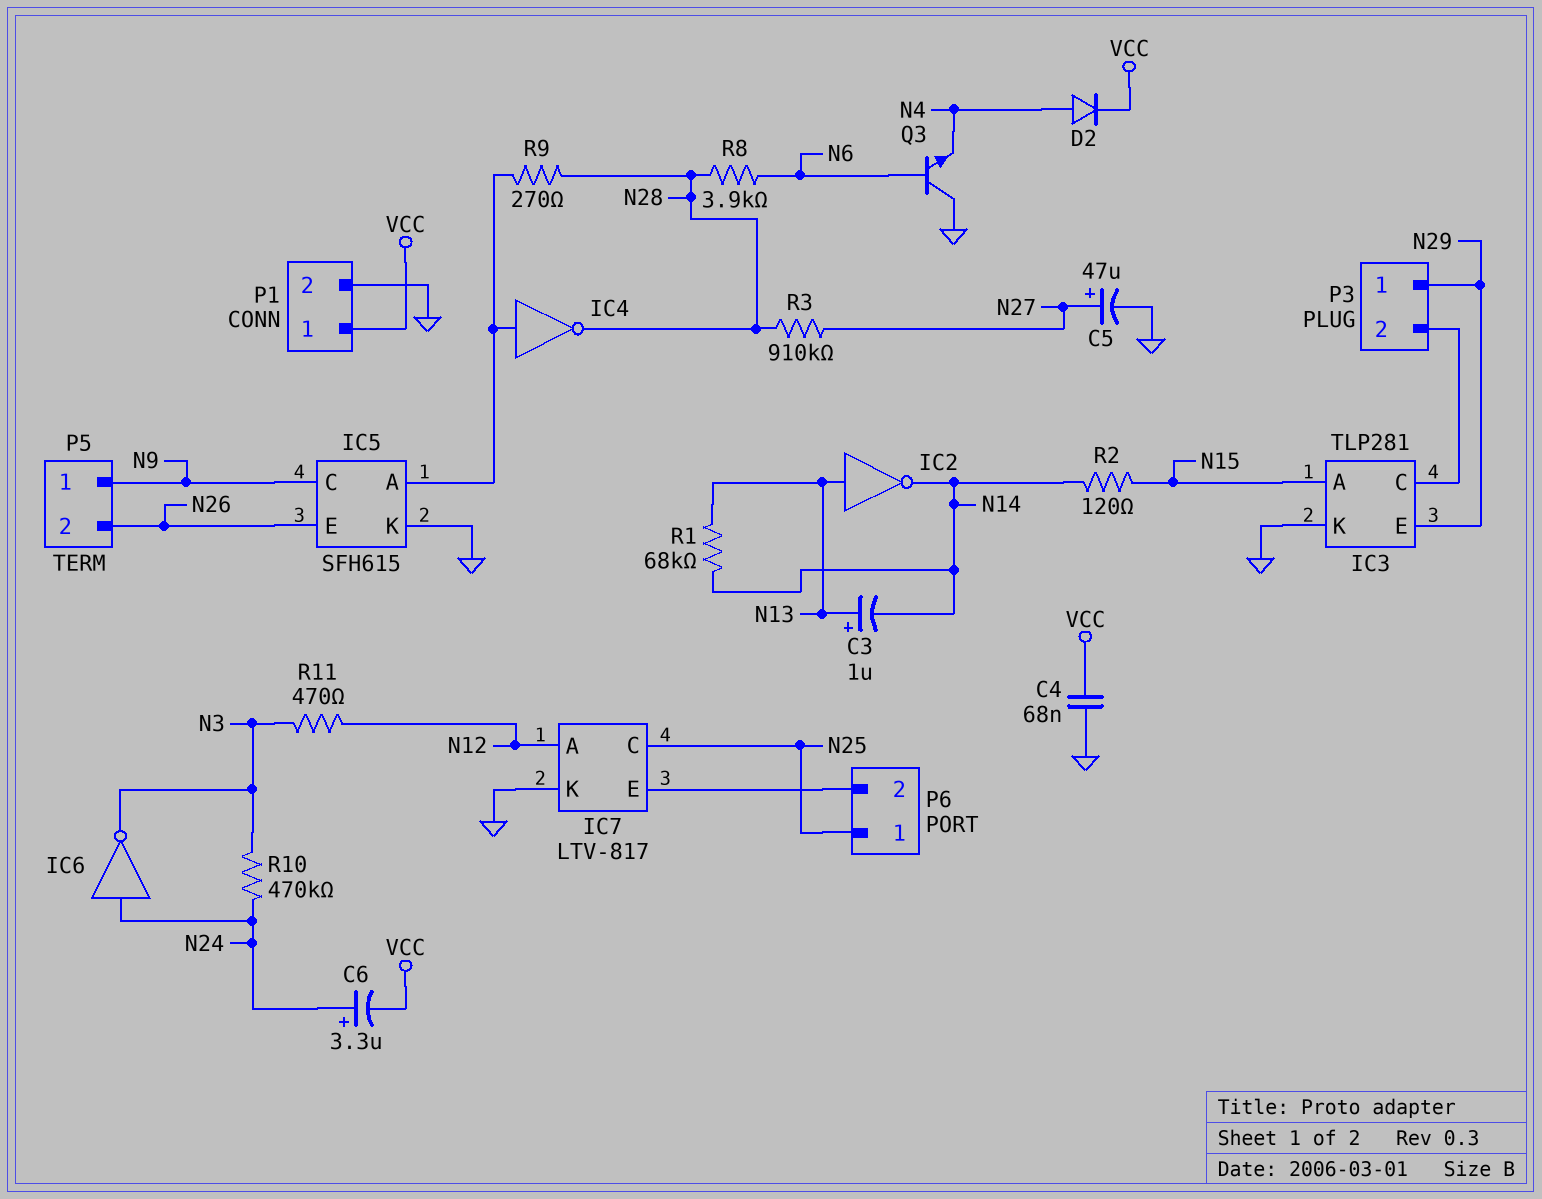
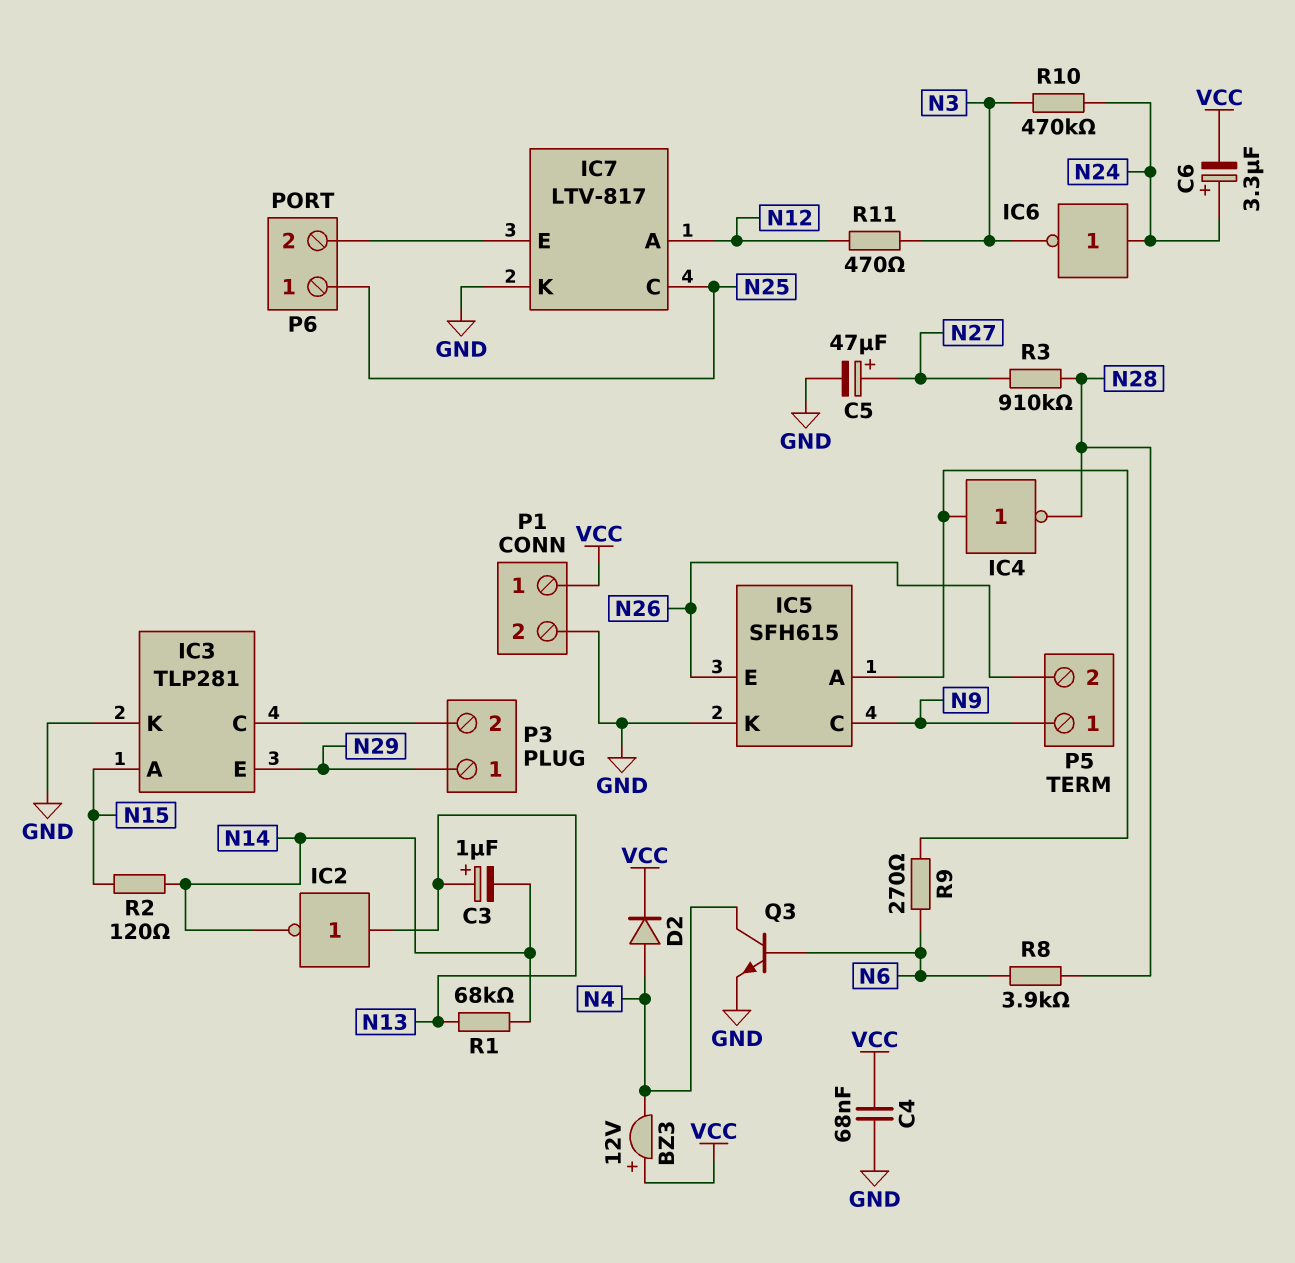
BZ3: none -> buzzer 12V (plus VCC, minus N4)
Q3: NPN (B N6, C GND, E N4) -> NPN (B N6, C N4, E GND)
R9: 270 (IC5/A, N28) -> 270 (IC5/A, N6)

